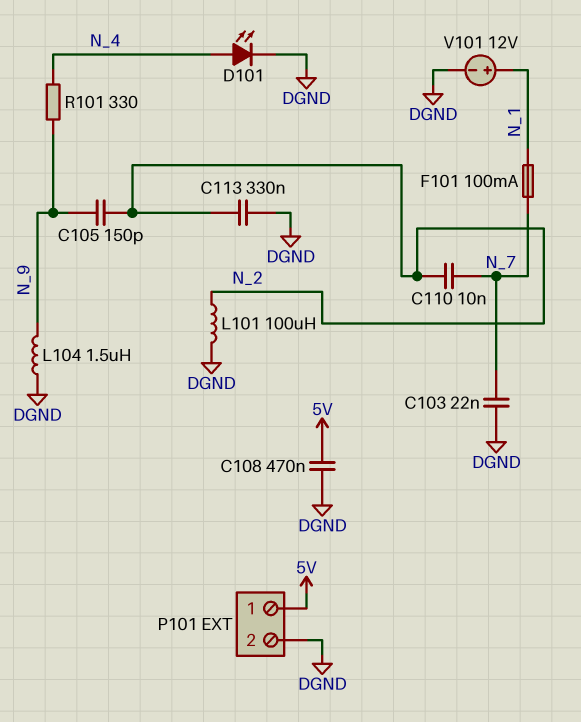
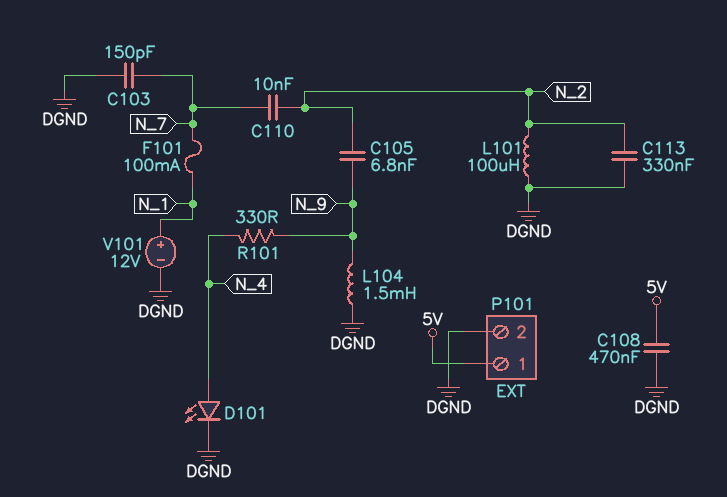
C103: 22nF (DGND, N_7) -> 150pF (DGND, N_7)
C105: 150pF (N_2, N_9) -> 6.8nF (N_2, N_9)
L104: 1.5uH (DGND, N_9) -> 1.5mH (DGND, N_9)

